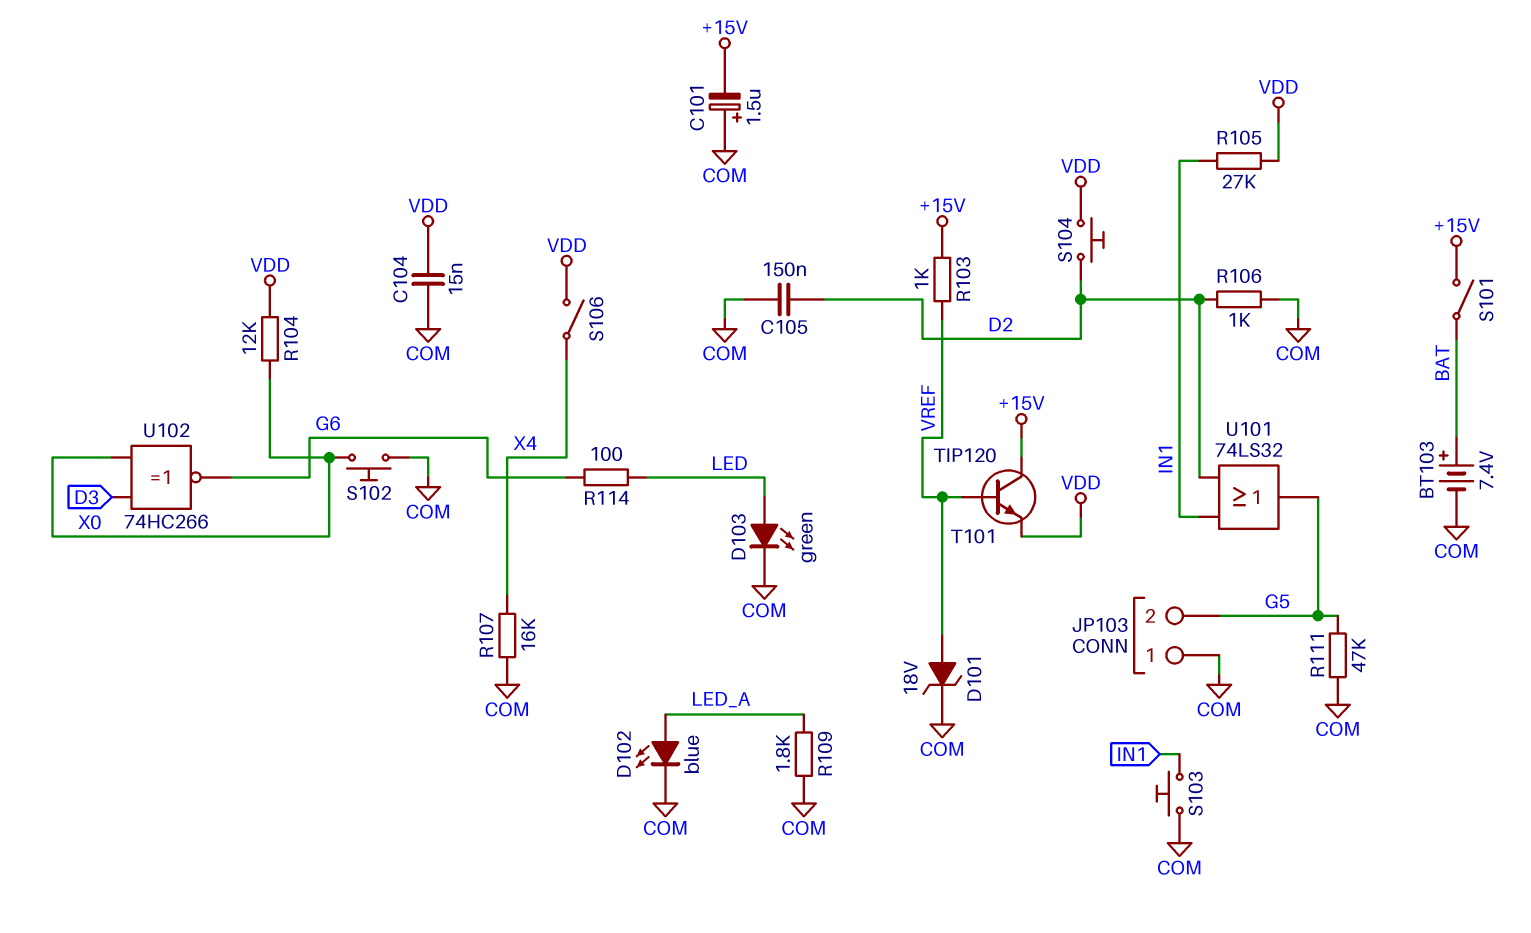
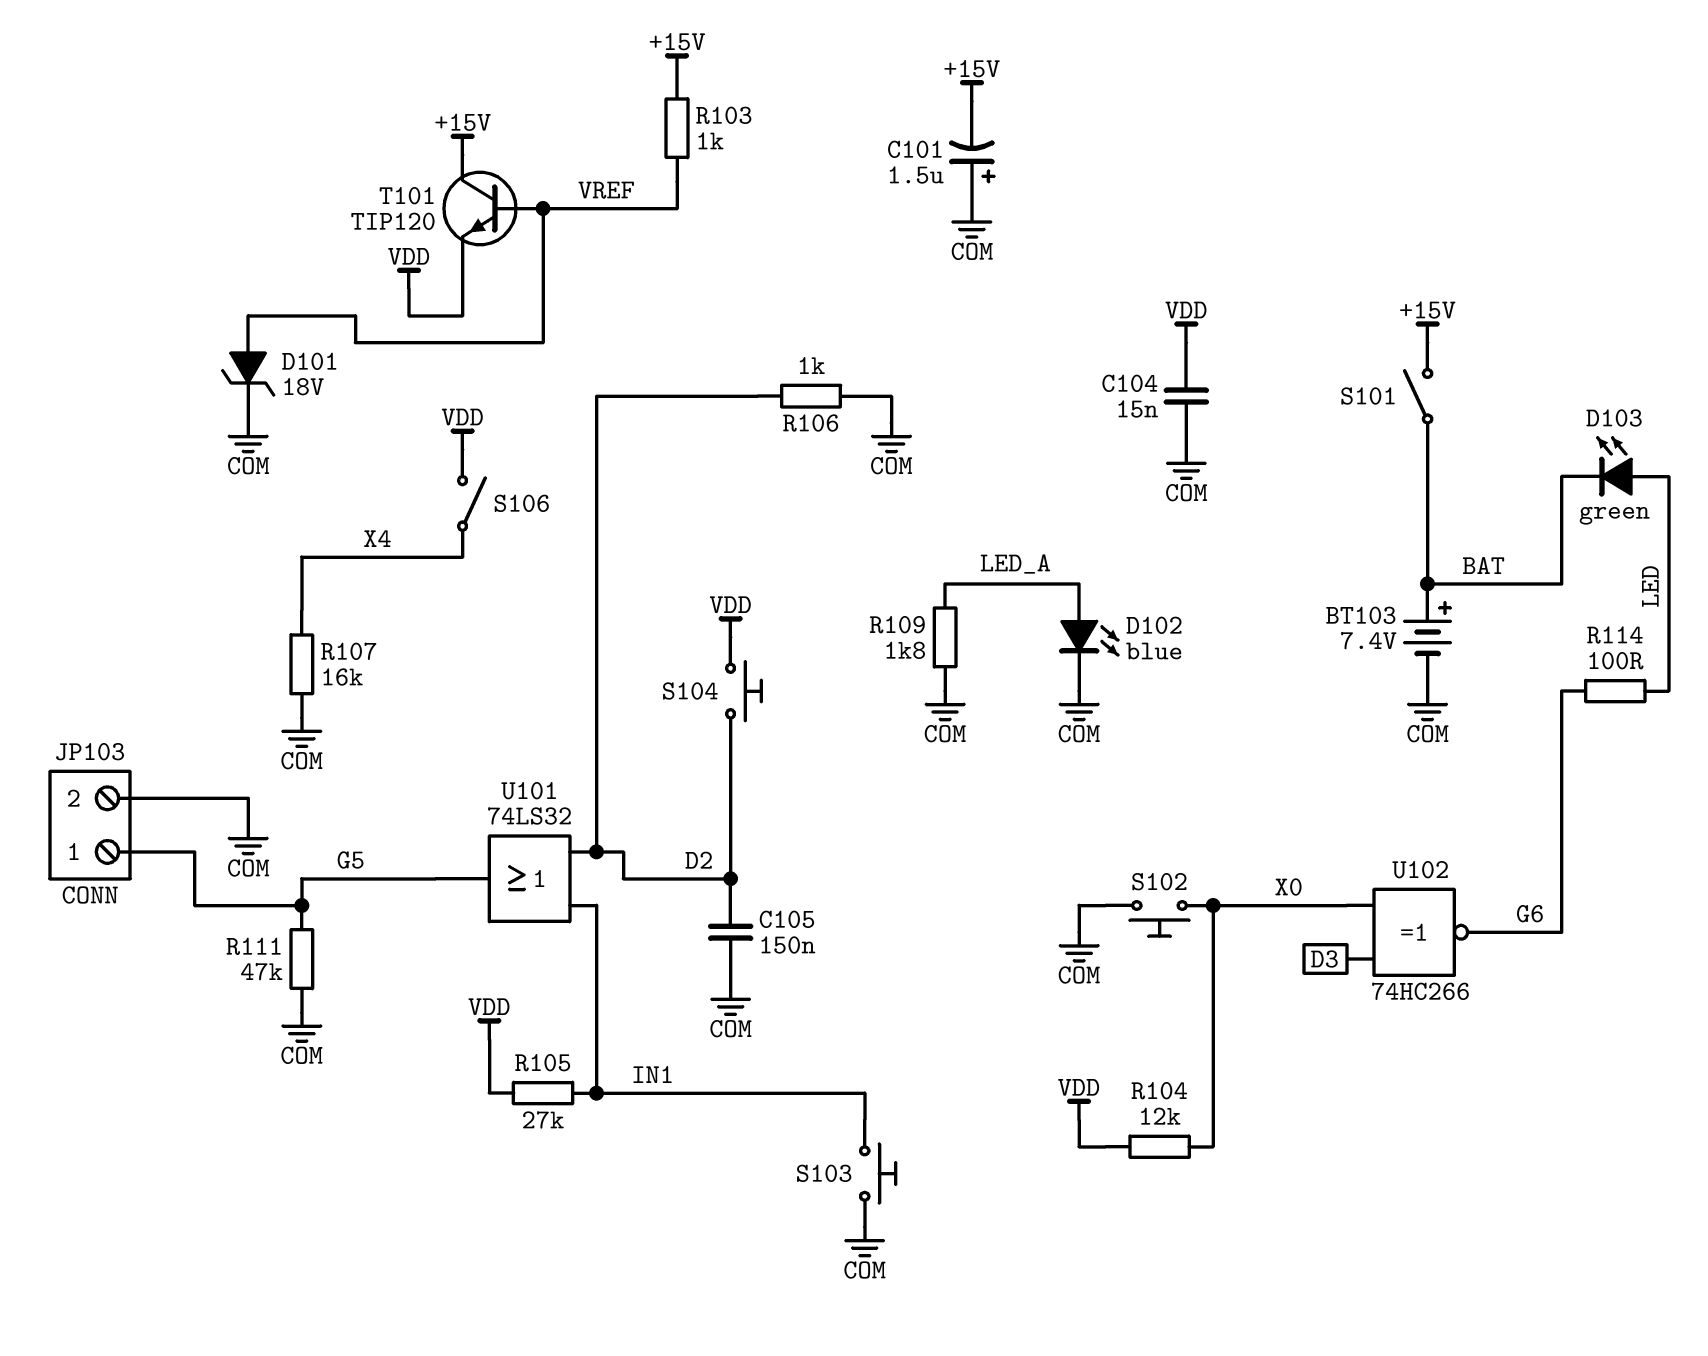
D103: LED green (A LED, K COM) -> LED green (A LED, K BAT)
JP103 pin 1: COM -> G5
JP103 pin 2: G5 -> COM

